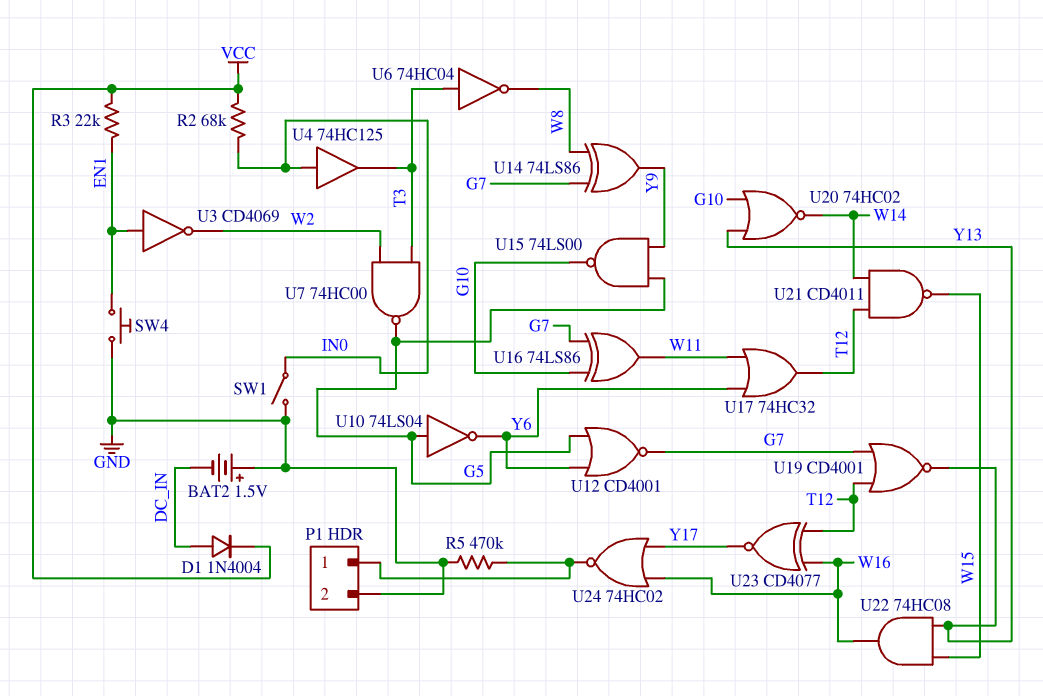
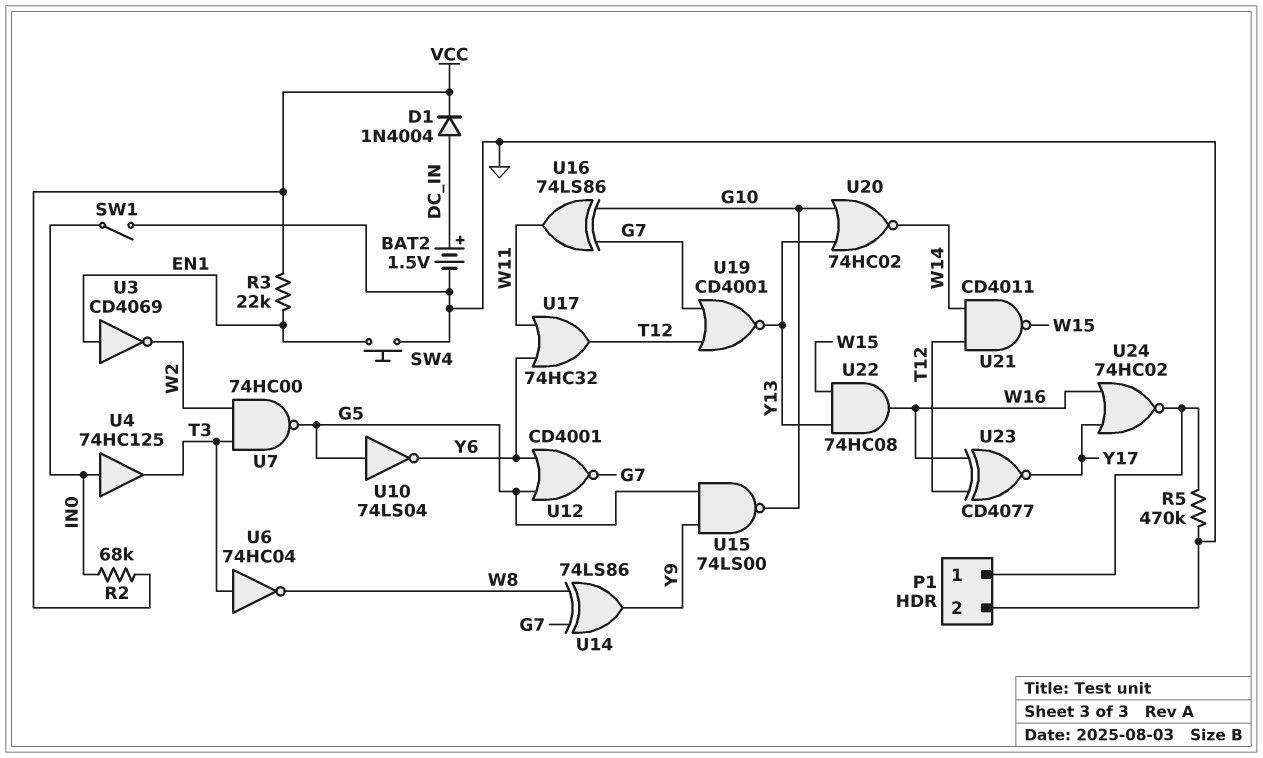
BAT2: 1.5V (plus GND, minus DC_IN) -> 1.5V (plus DC_IN, minus GND)

